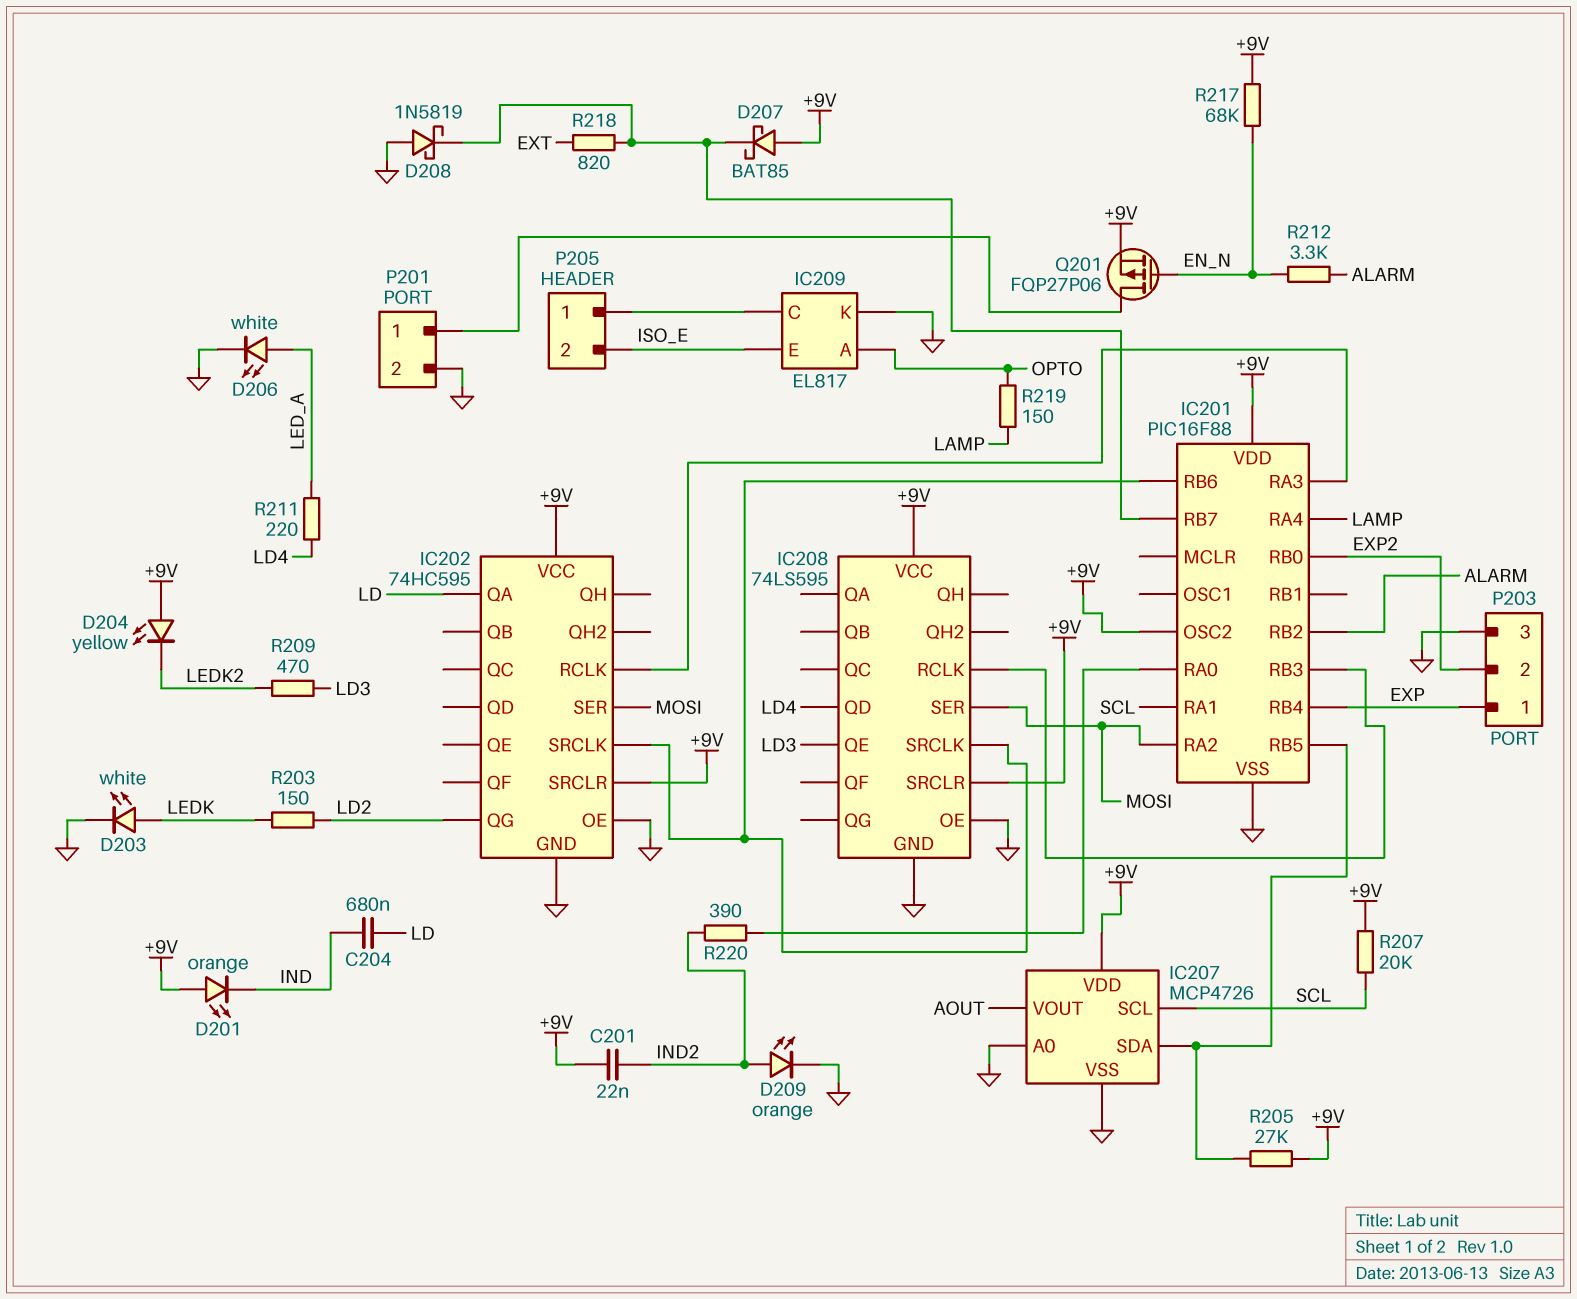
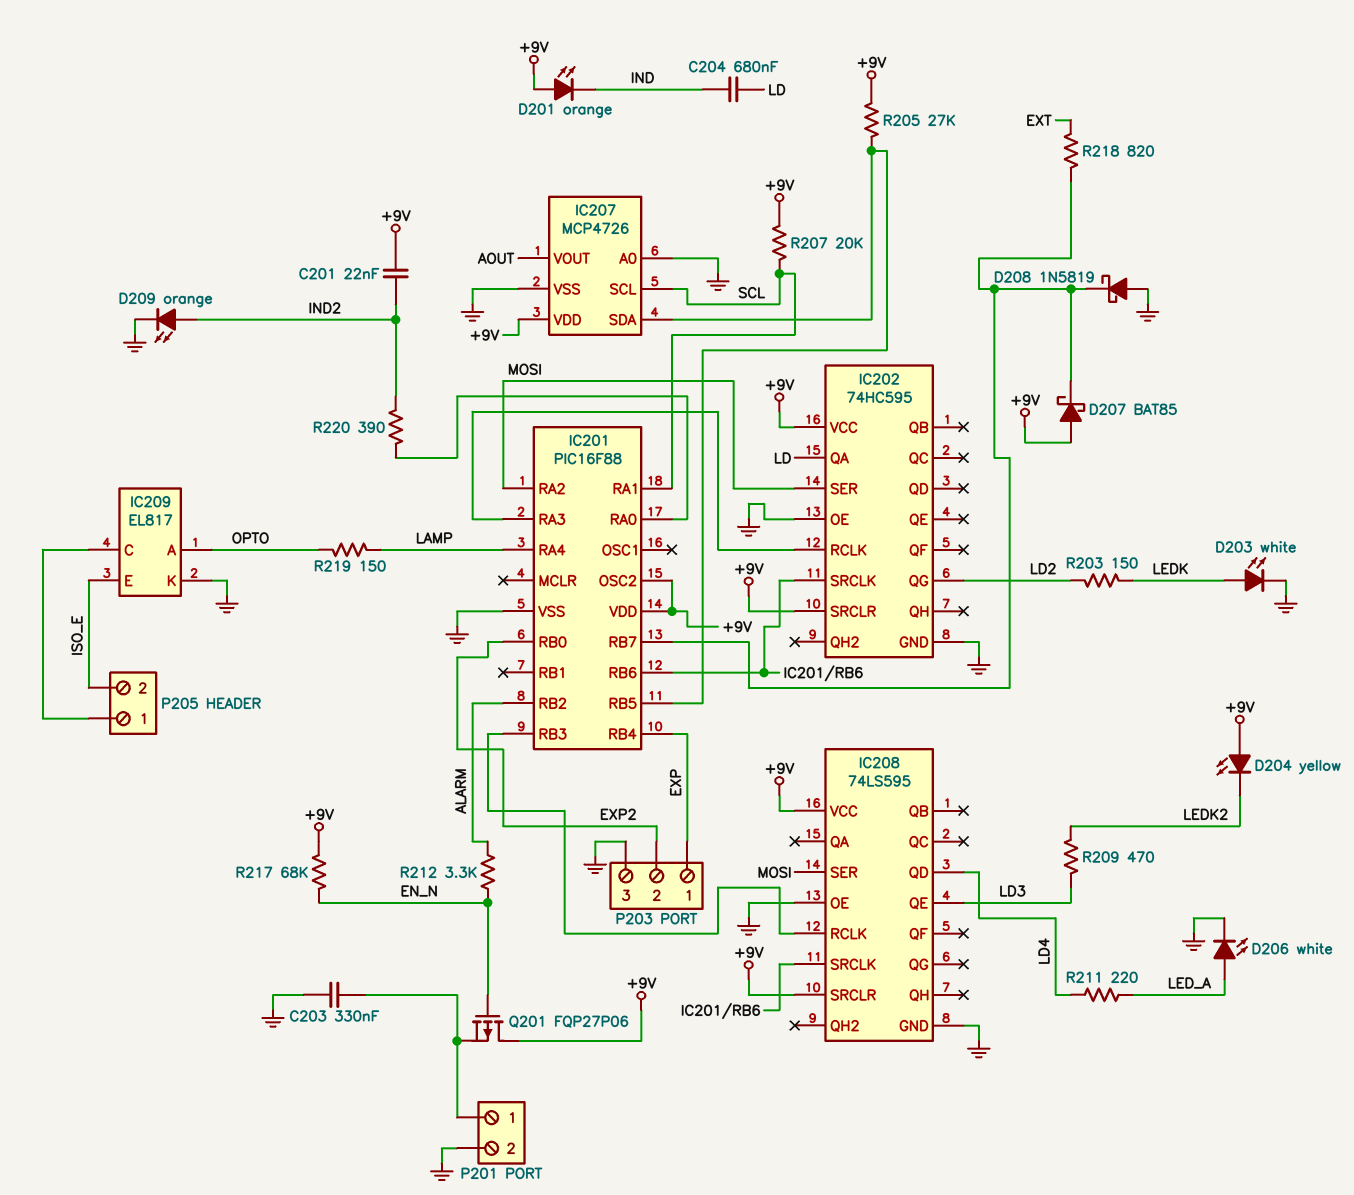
C203: none -> 330nF (GND, P201/1)
Q201: PMOS FQP27P06 (G EN_N, D P201/1, S +9V) -> PMOS FQP27P06 (G EN_N, D +9V, S P201/1)

